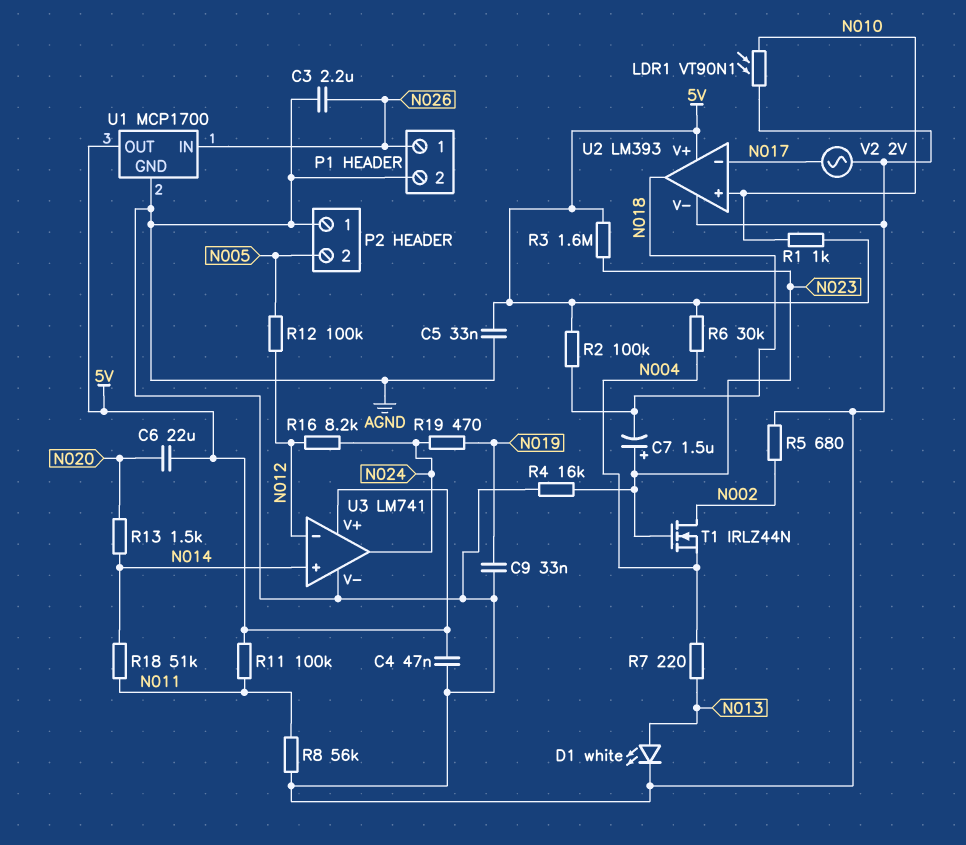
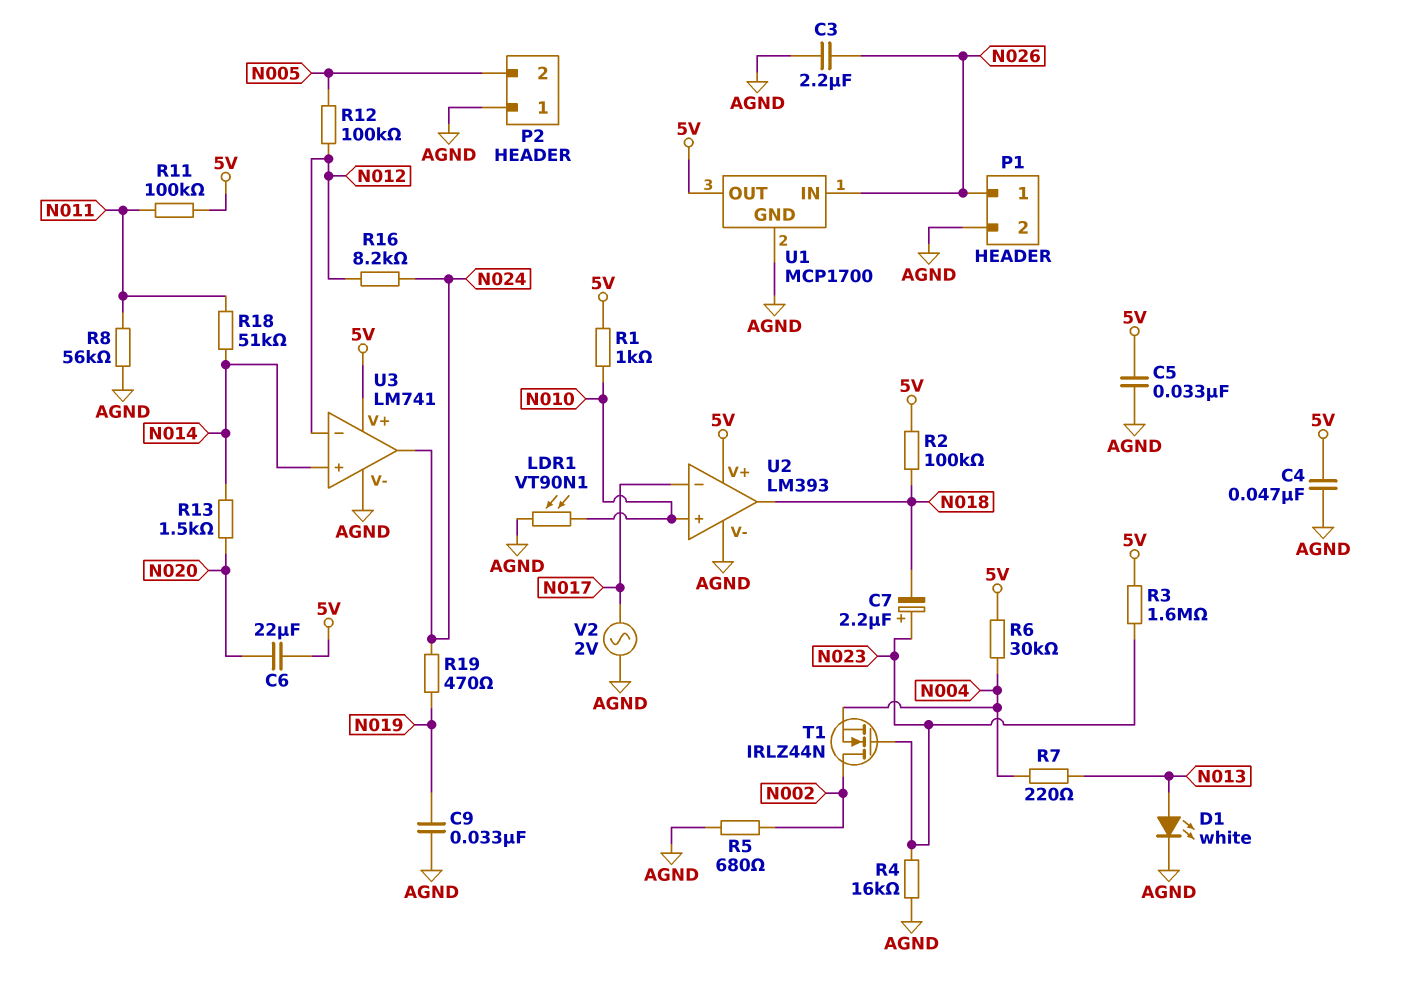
C7: 1.5uF (plus N023, minus N018) -> 2.2uF (plus N023, minus N018)

